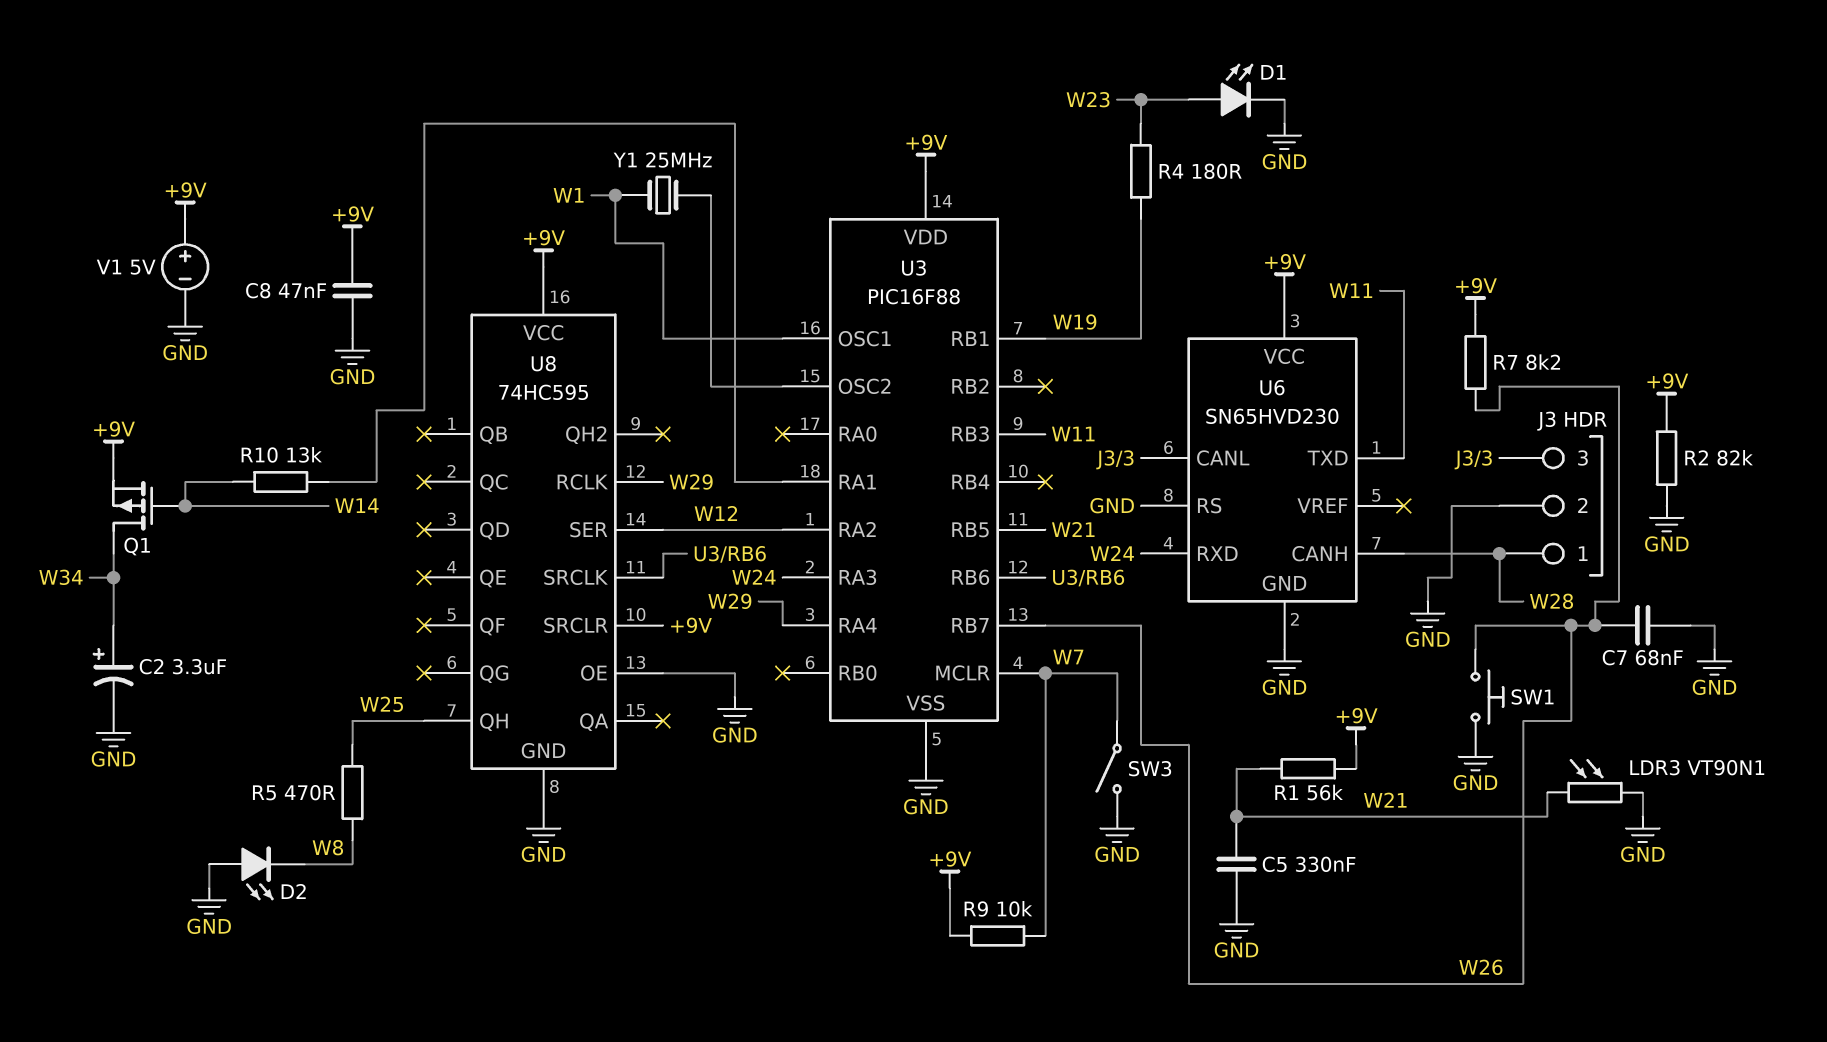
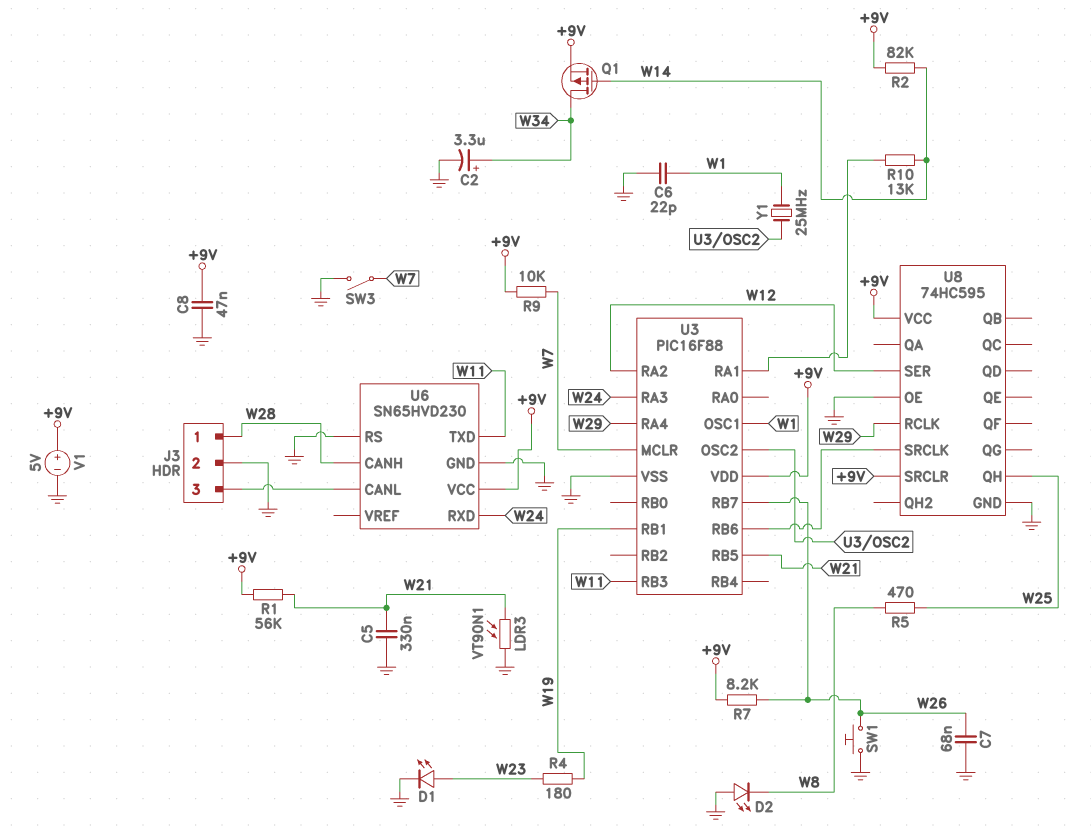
C6: none -> 22pF (GND, W1)
R2: 82k (+9V, GND) -> 82k (+9V, W14)

